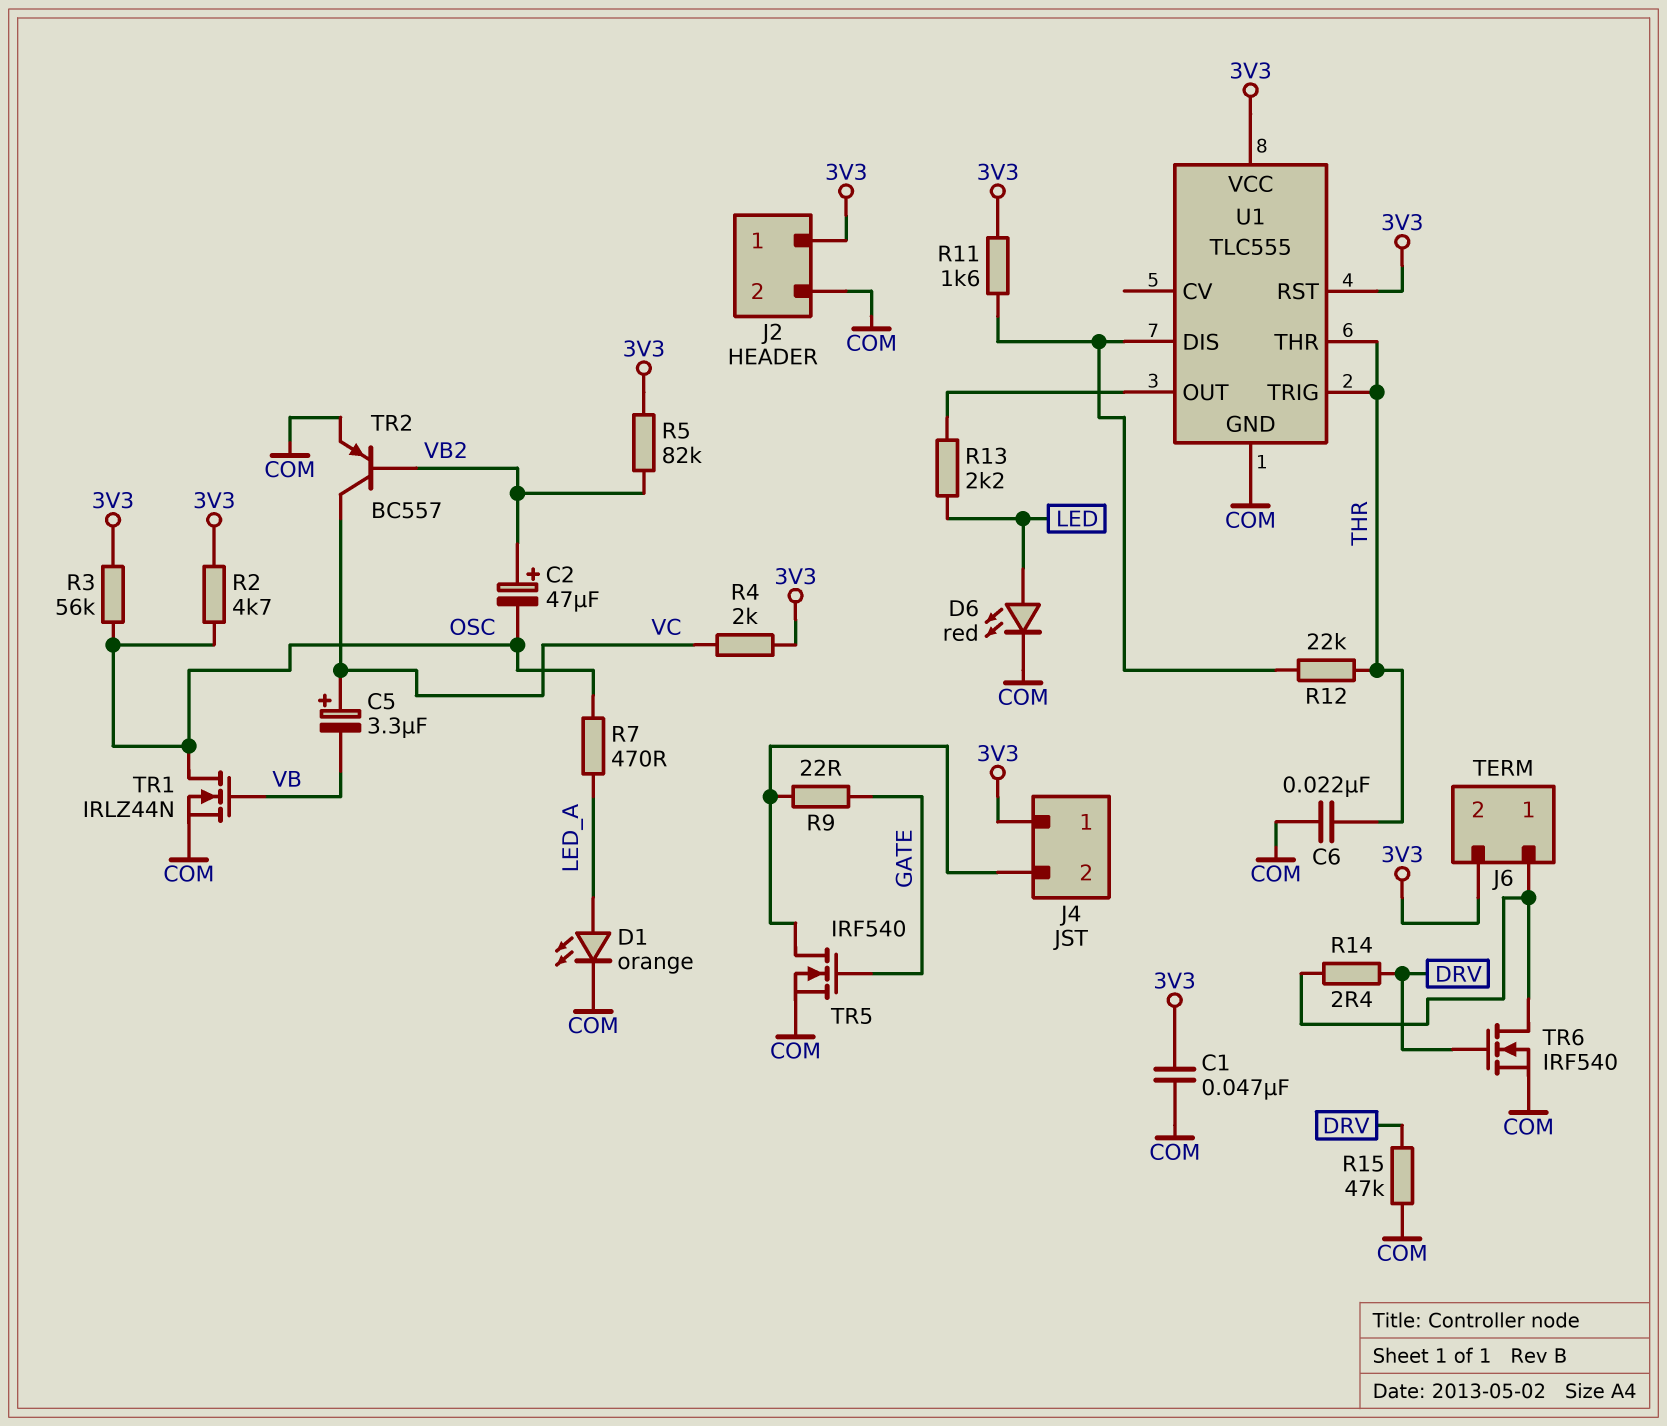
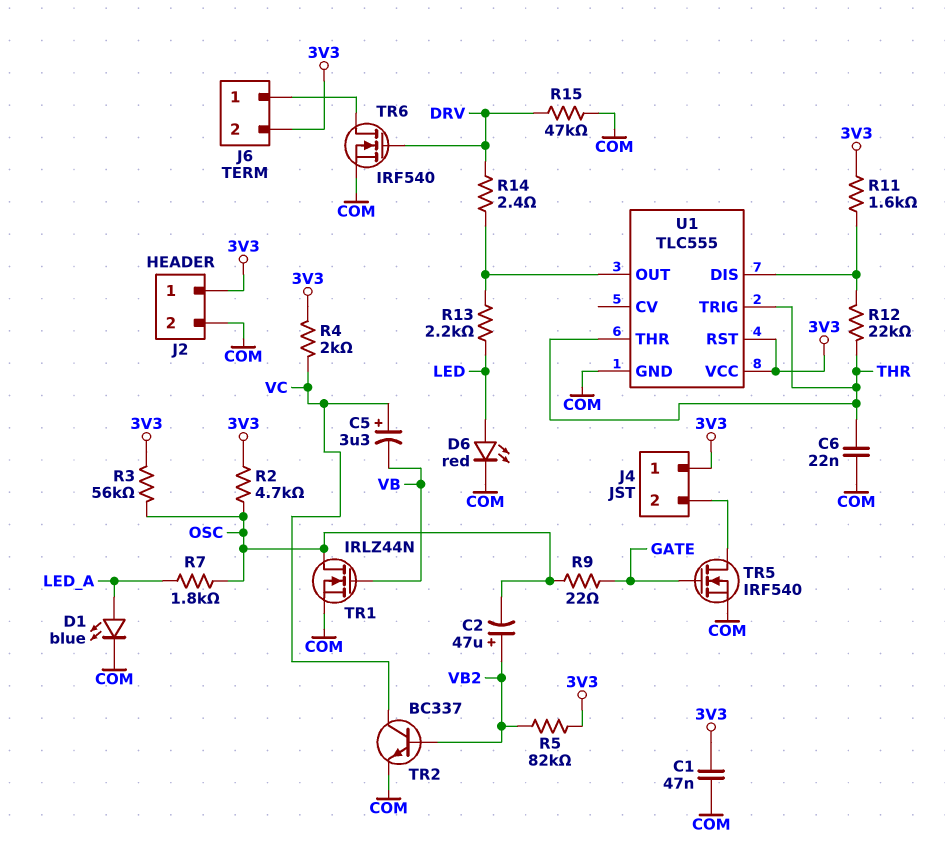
D1: LED orange (A LED_A, K COM) -> LED blue (A LED_A, K COM)
R7: 470 (LED_A, OSC) -> 1.8k (LED_A, OSC)
R9: 22 (GATE, J4/2) -> 22 (GATE, OSC)
R14: 2.4 (DRV, J6/1) -> 2.4 (DRV, U1/OUT)
TR2: PNP BC557 (B VB2, C VC, E COM) -> NPN BC337 (B VB2, C VC, E COM)

